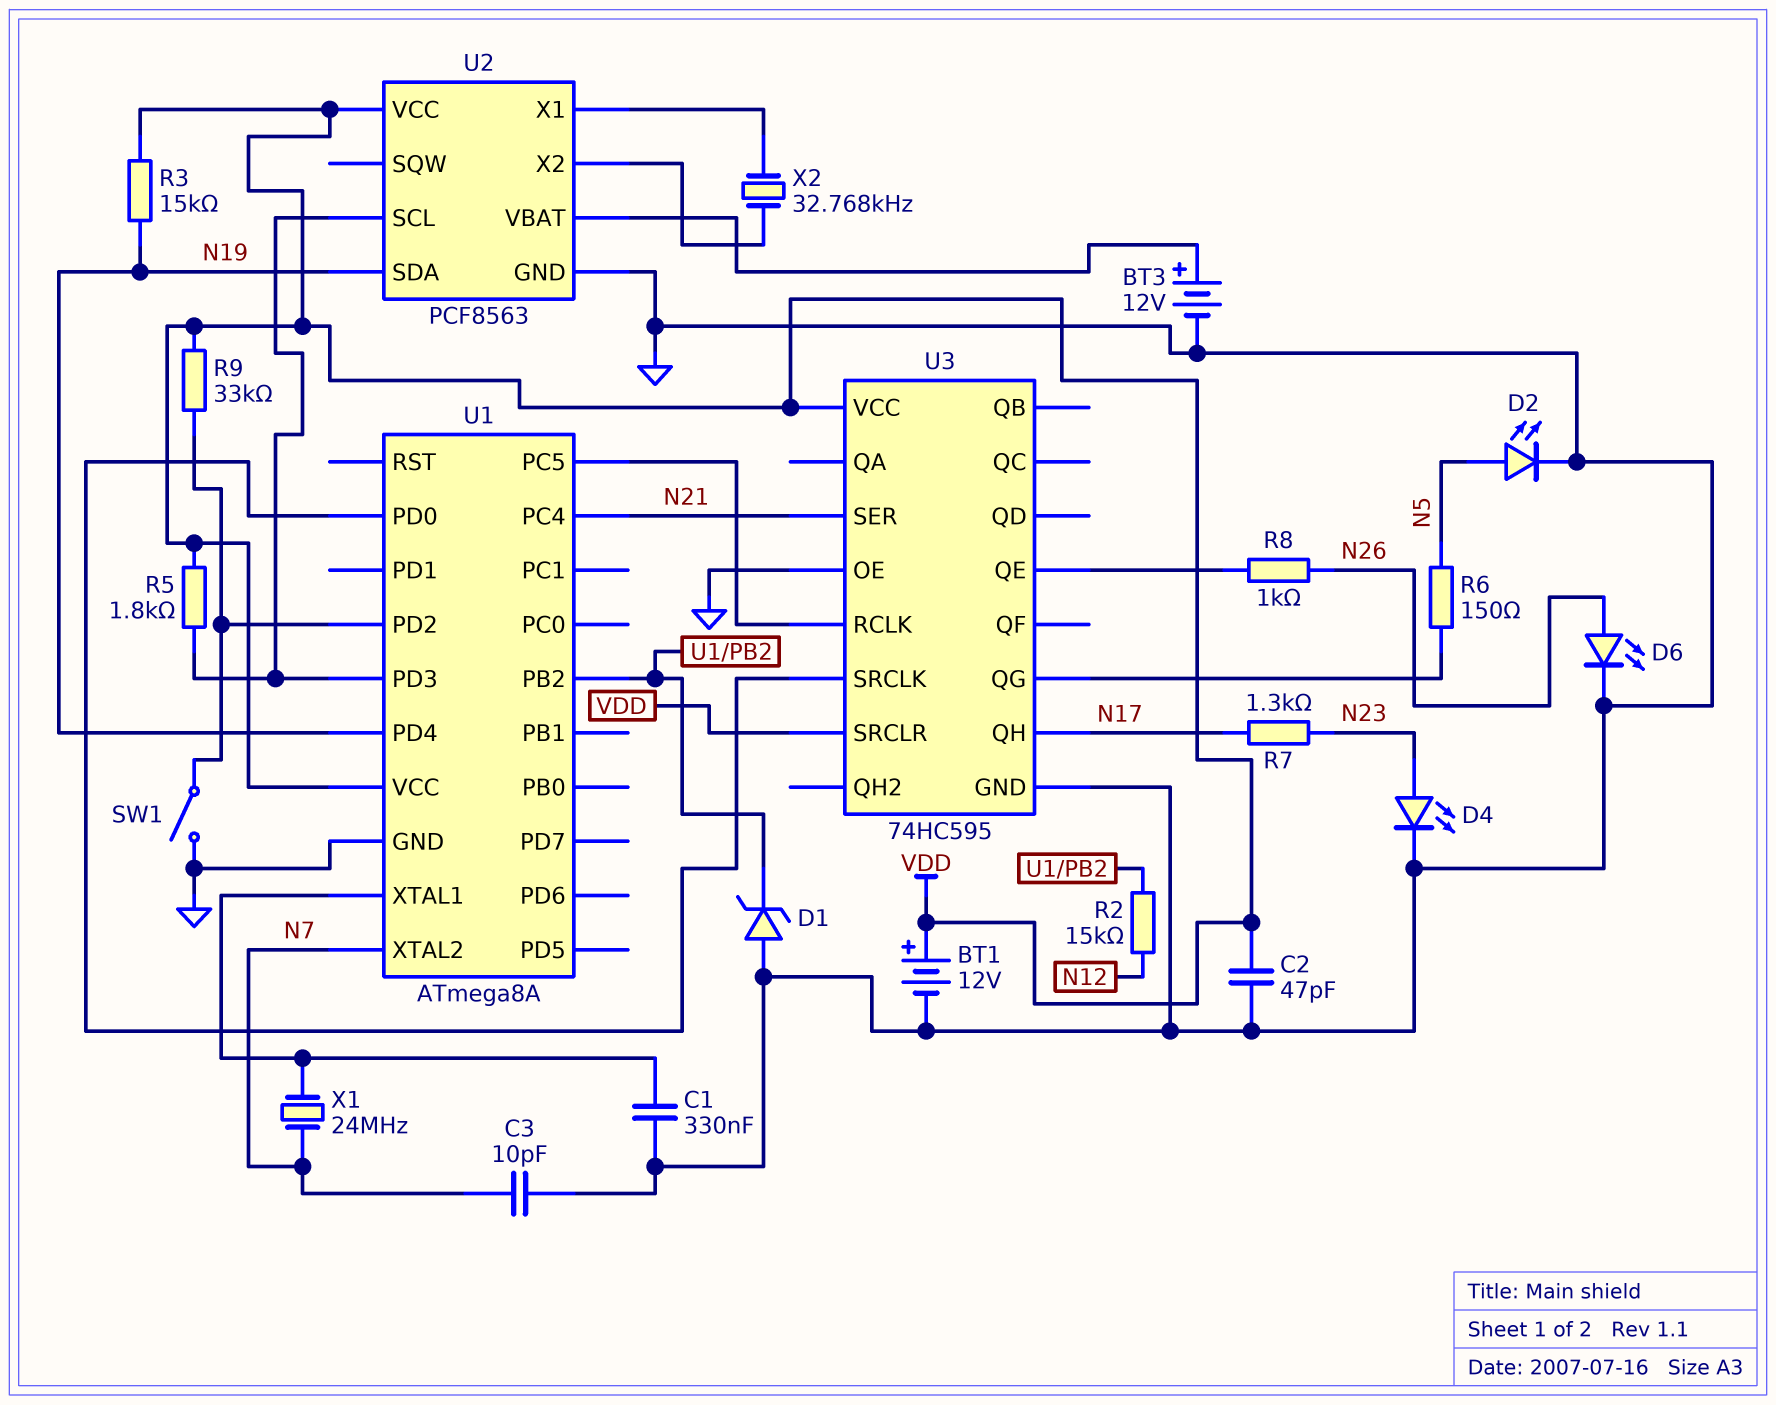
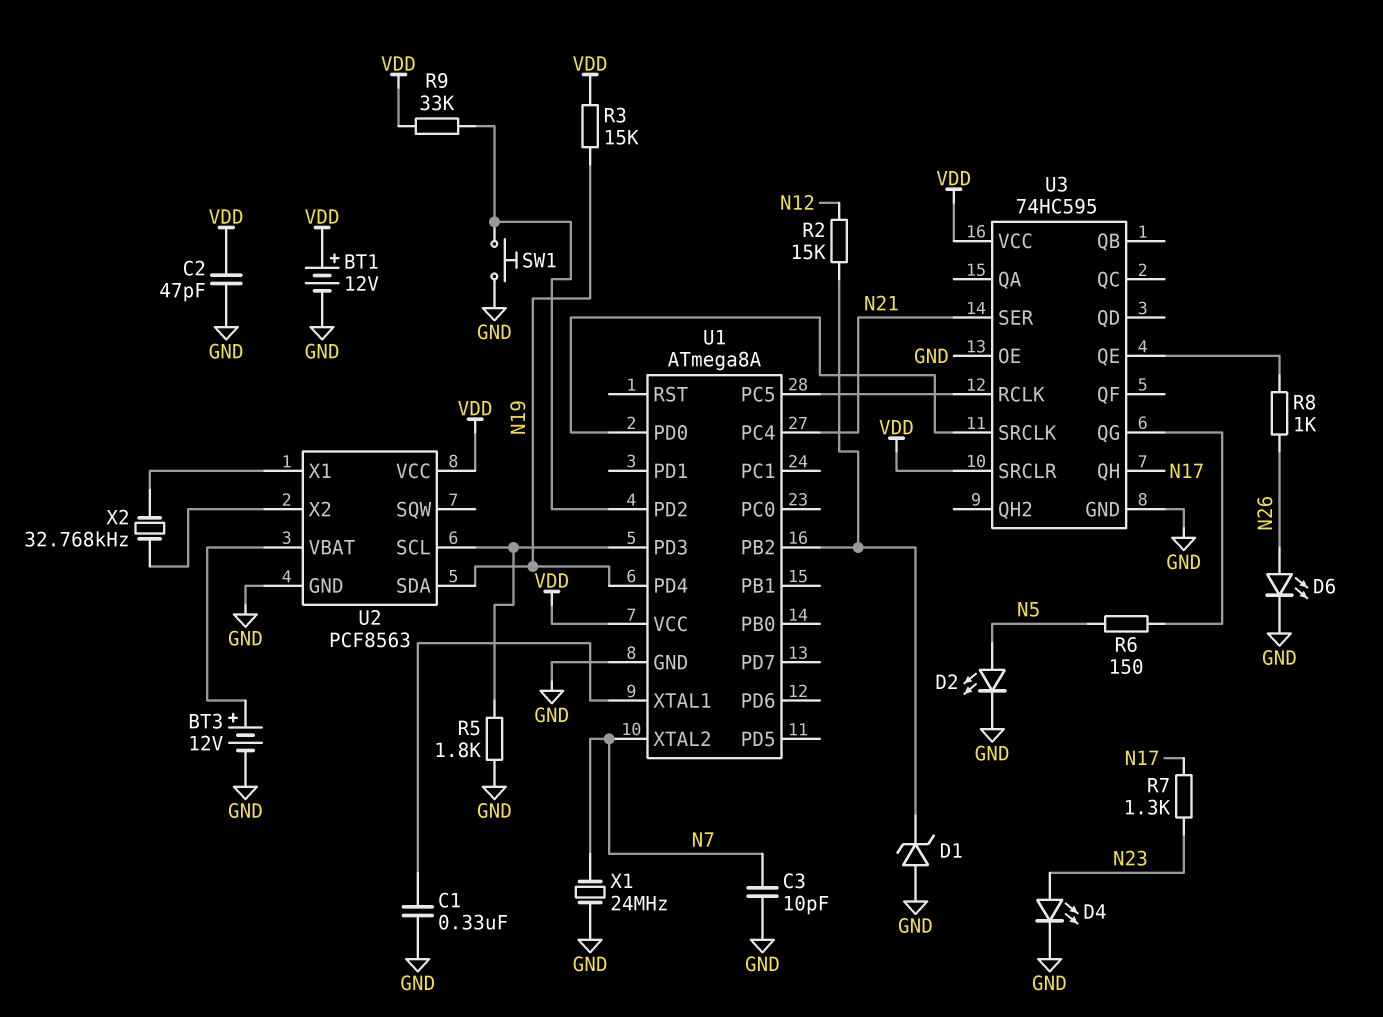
R5: 1.8k (U1/PD3, VDD) -> 1.8k (GND, U1/PD3)
SW1: switch (GND, U1/PD2) -> button (GND, U1/PD2)
X1: 24MHz (N7, U1/XTAL1) -> 24MHz (GND, N7)

